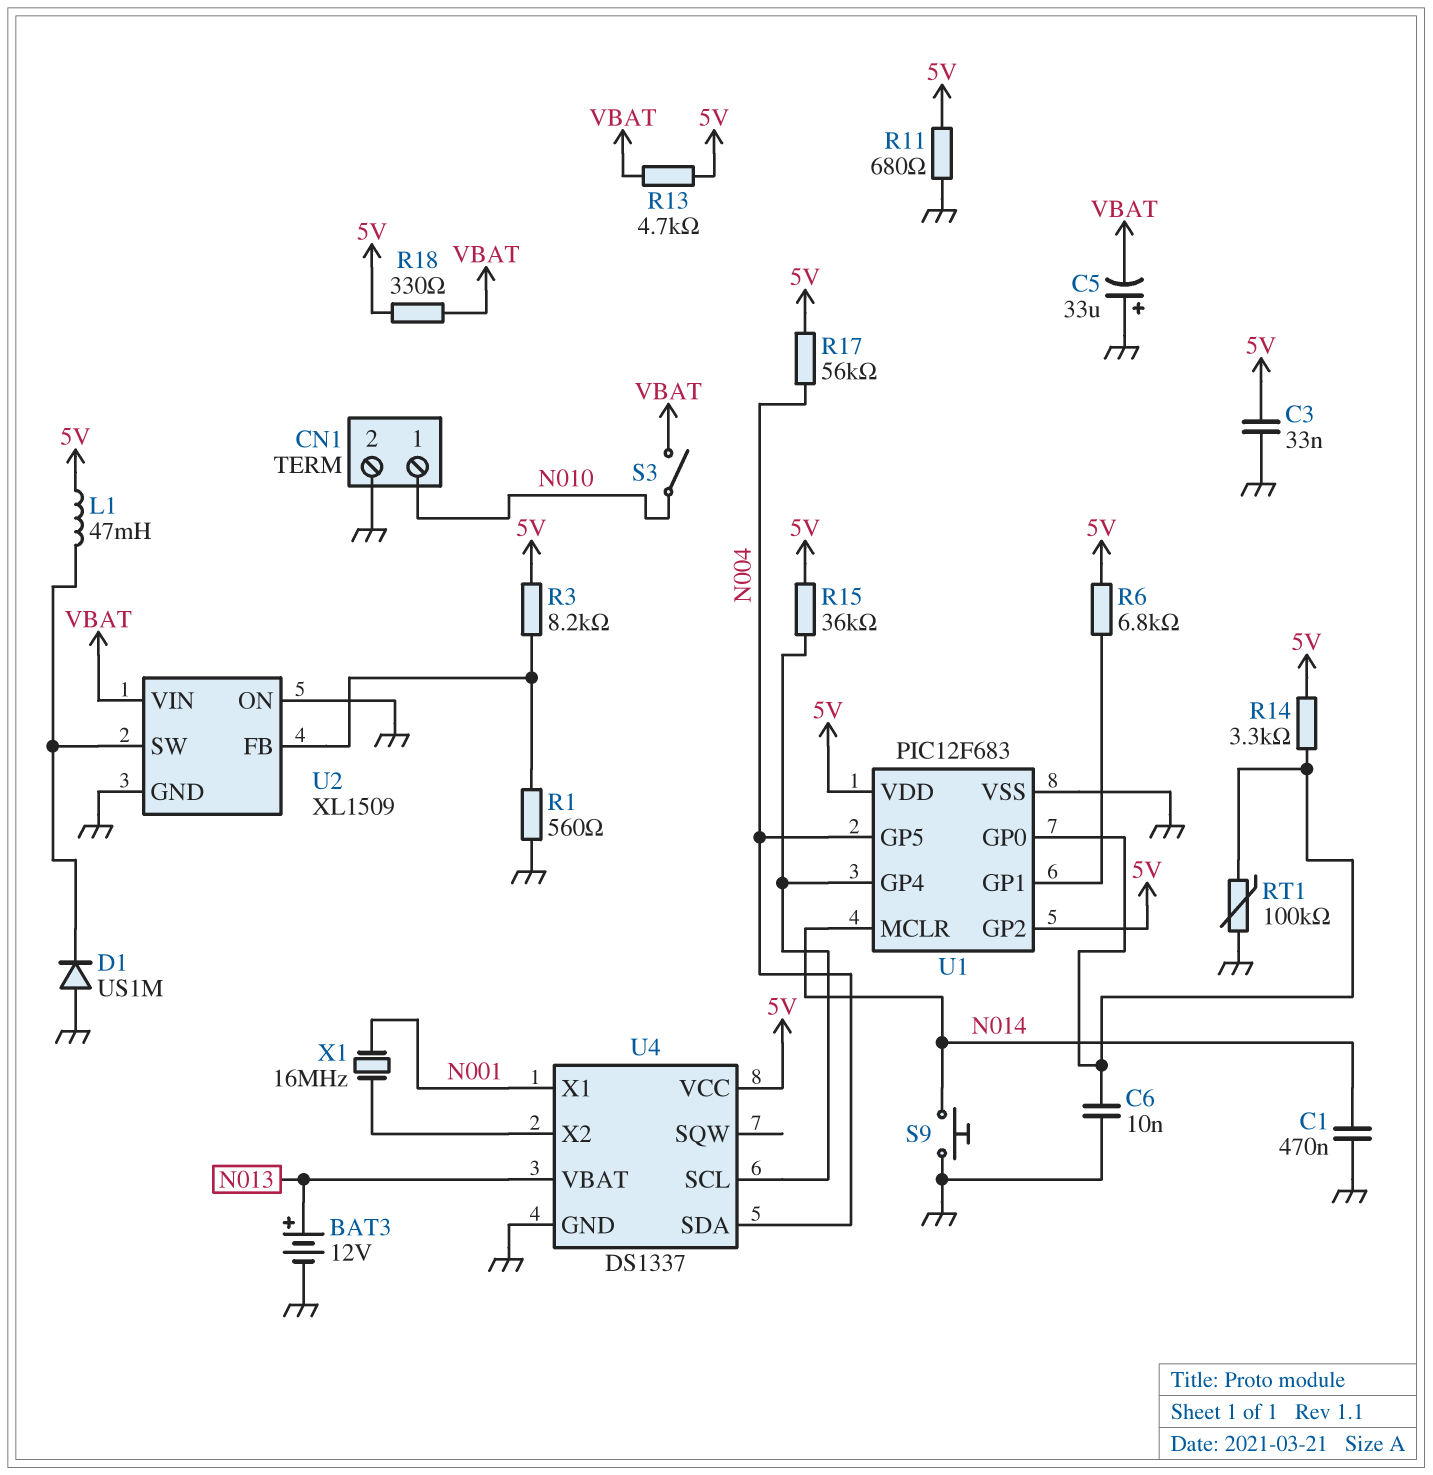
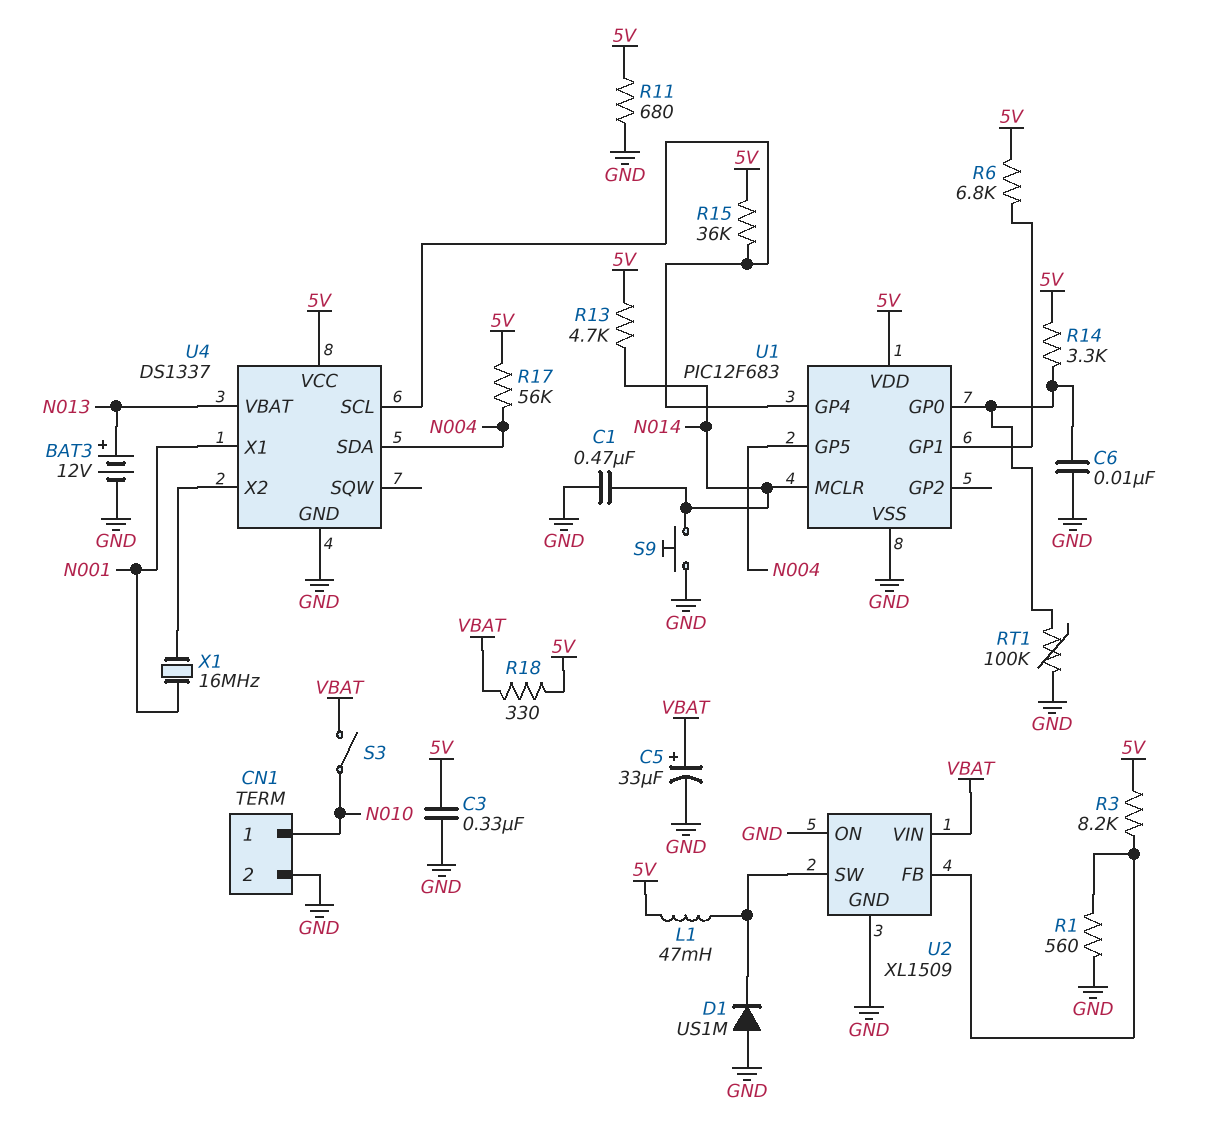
C3: 33nF (5V, GND) -> 330nF (5V, GND)
C5: 33uF (plus GND, minus VBAT) -> 33uF (plus VBAT, minus GND)
R13: 4.7k (5V, VBAT) -> 4.7k (5V, N014)
U1 pin GP2: 5V -> none

